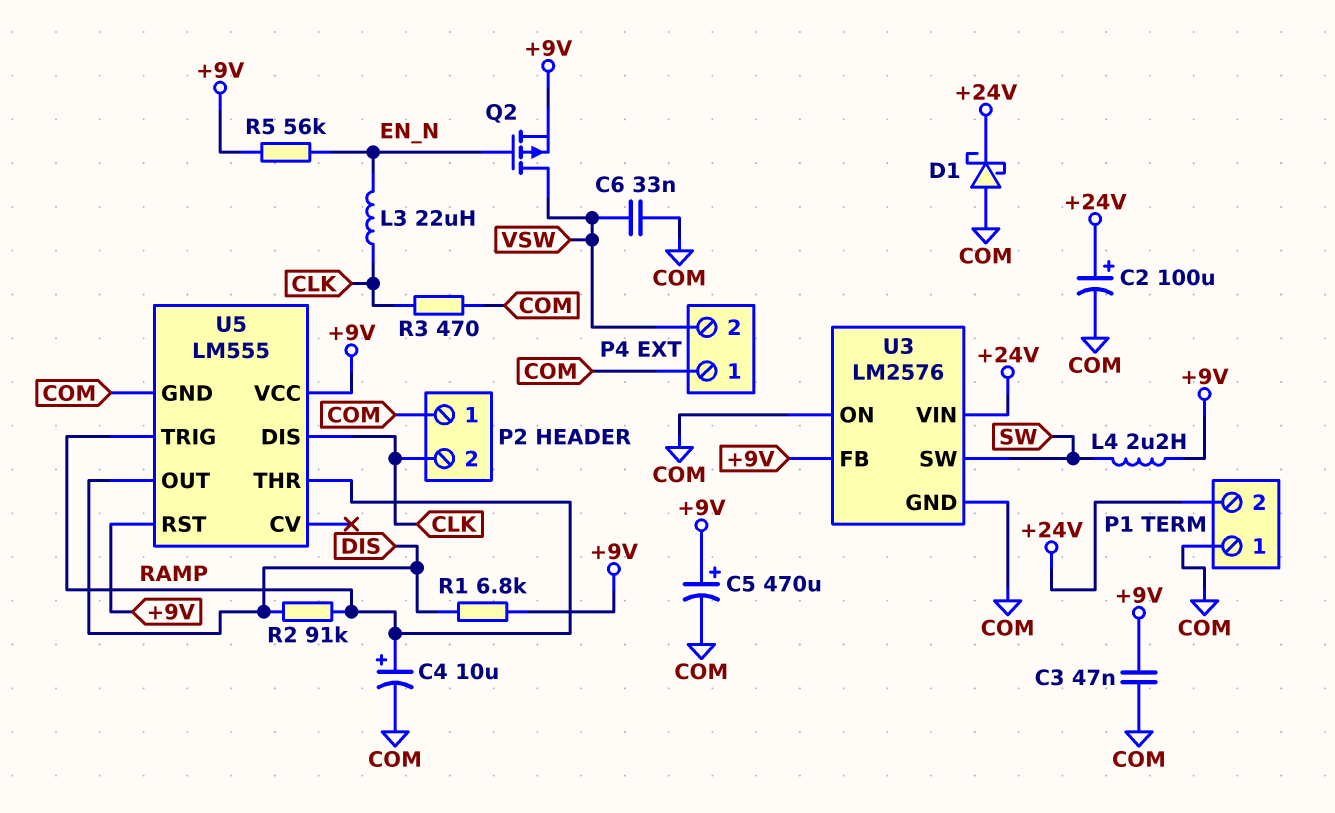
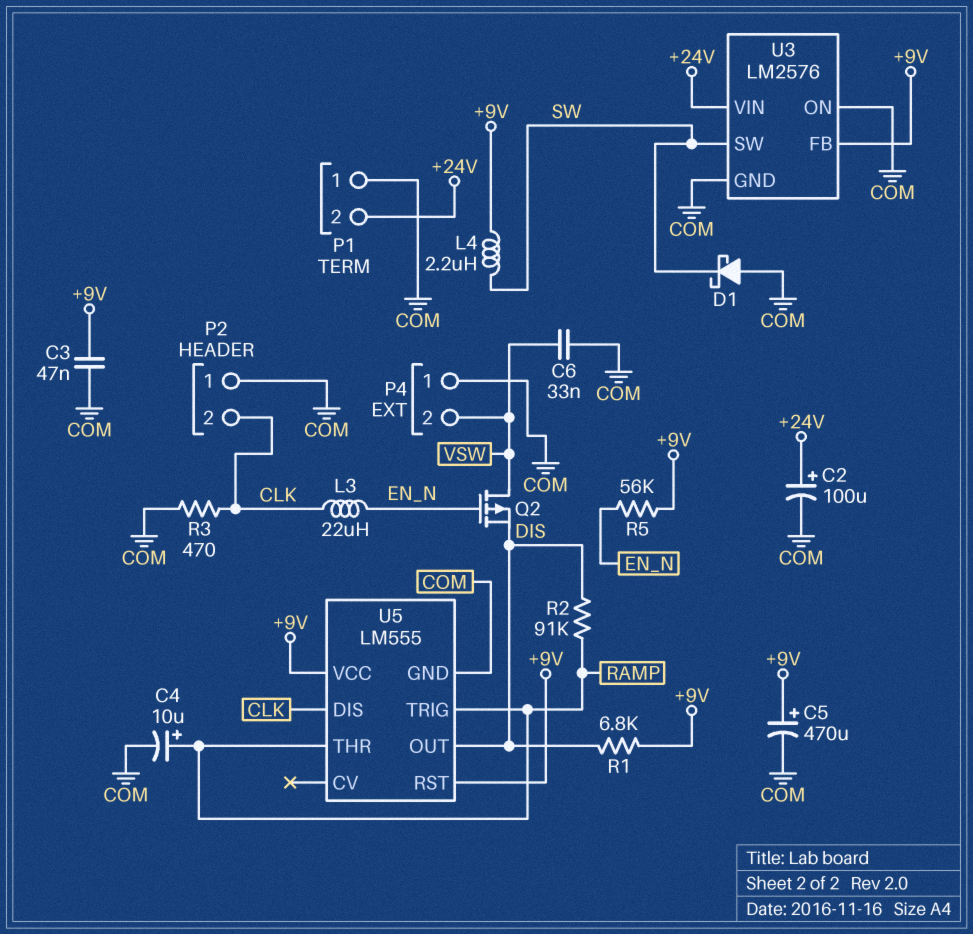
D1: schottky (A COM, K +24V) -> schottky (A COM, K SW)
Q2: PMOS (G EN_N, D VSW, S +9V) -> PMOS (G EN_N, D VSW, S DIS)

